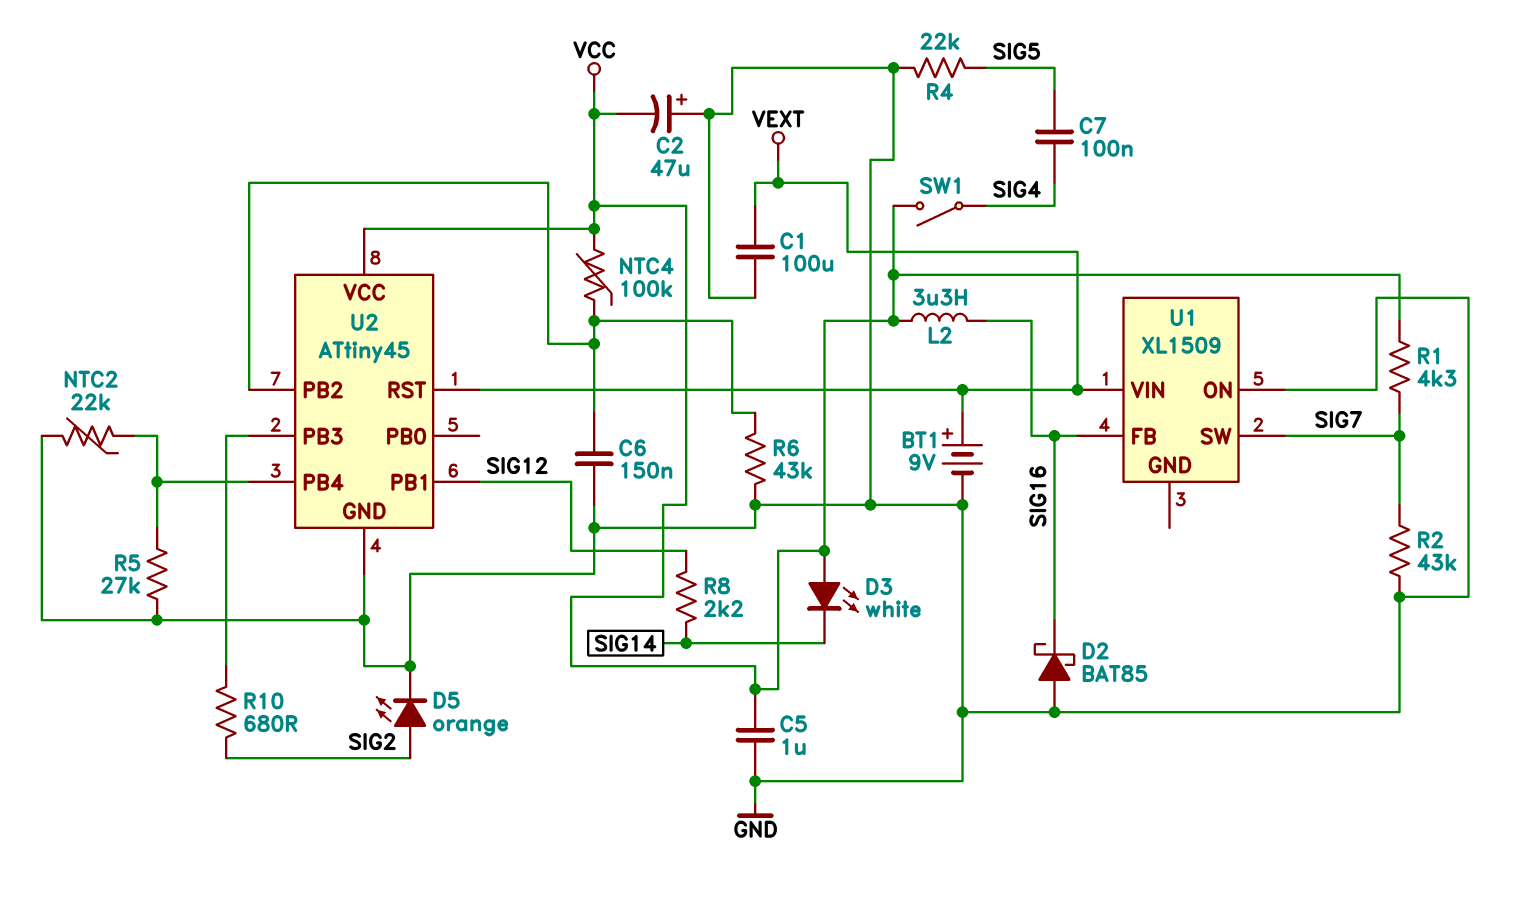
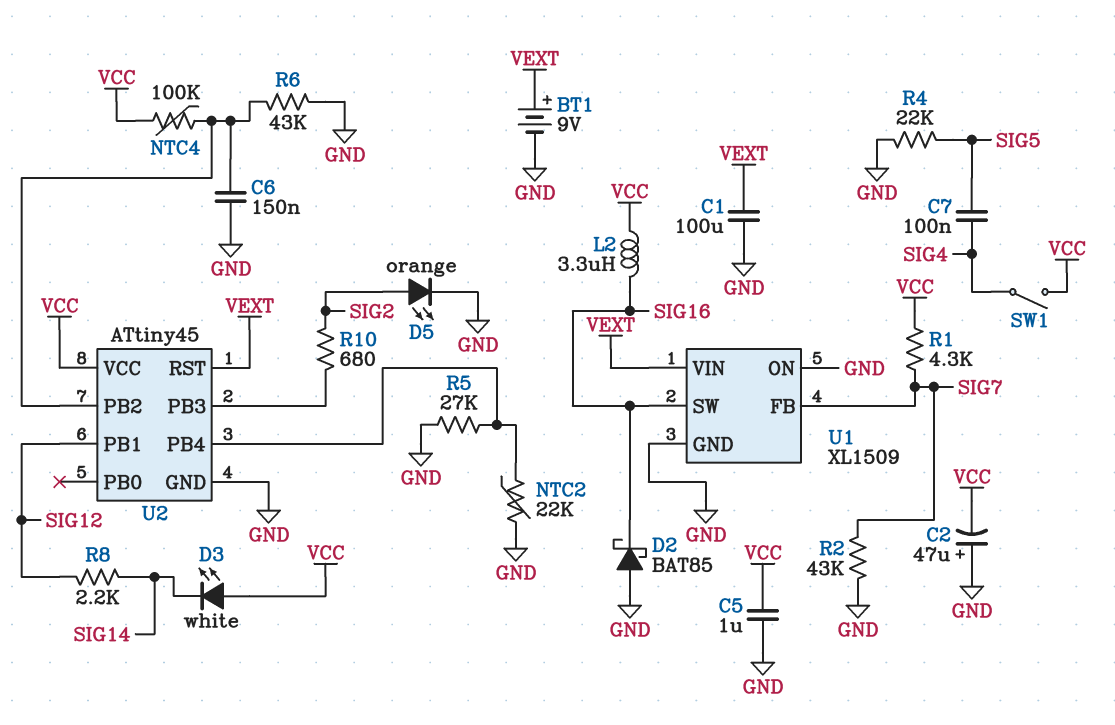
U1 pin FB: SIG16 -> SIG7
U1 pin GND: none -> GND
U1 pin SW: SIG7 -> SIG16

